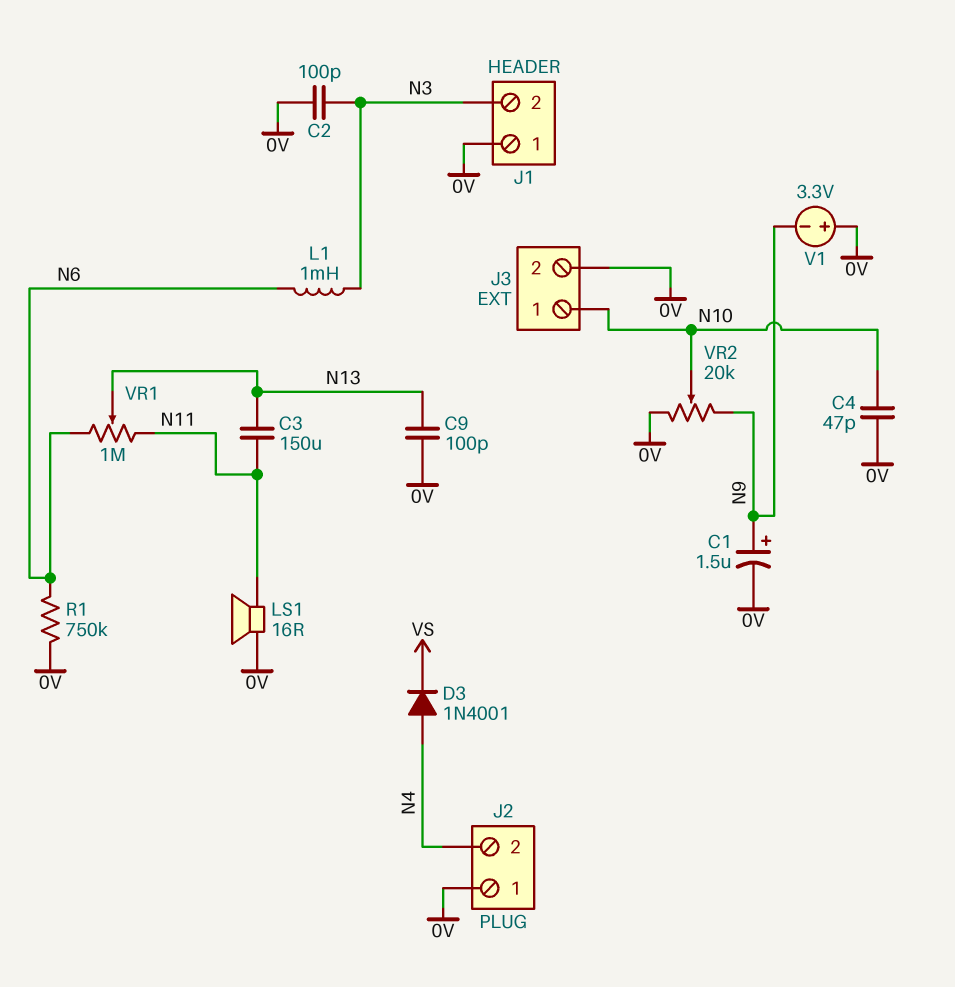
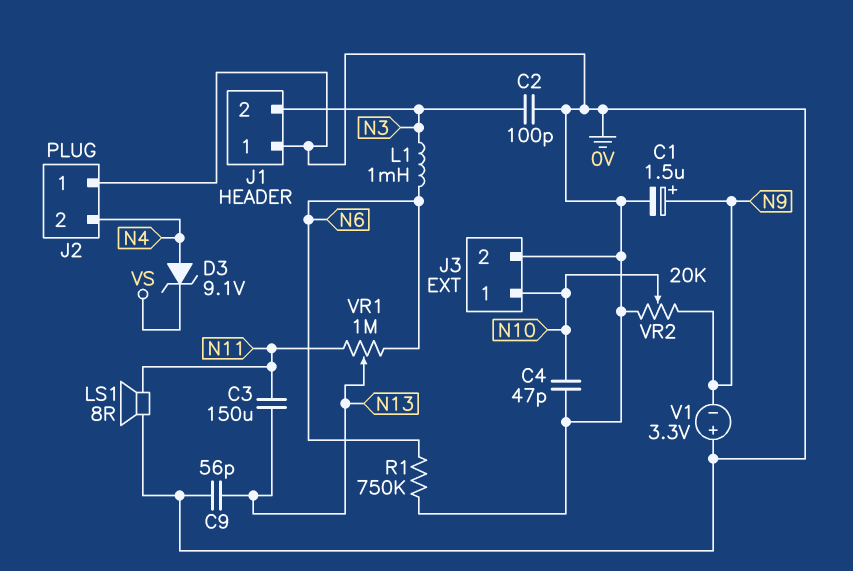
C9: 100pF (0V, N13) -> 56pF (0V, N13)
D3: diode 1N4001 (A N4, K VS) -> zener 9.1V (A N4, K VS)
LS1: speaker 16R (0V, N11) -> speaker 8R (0V, N11)

